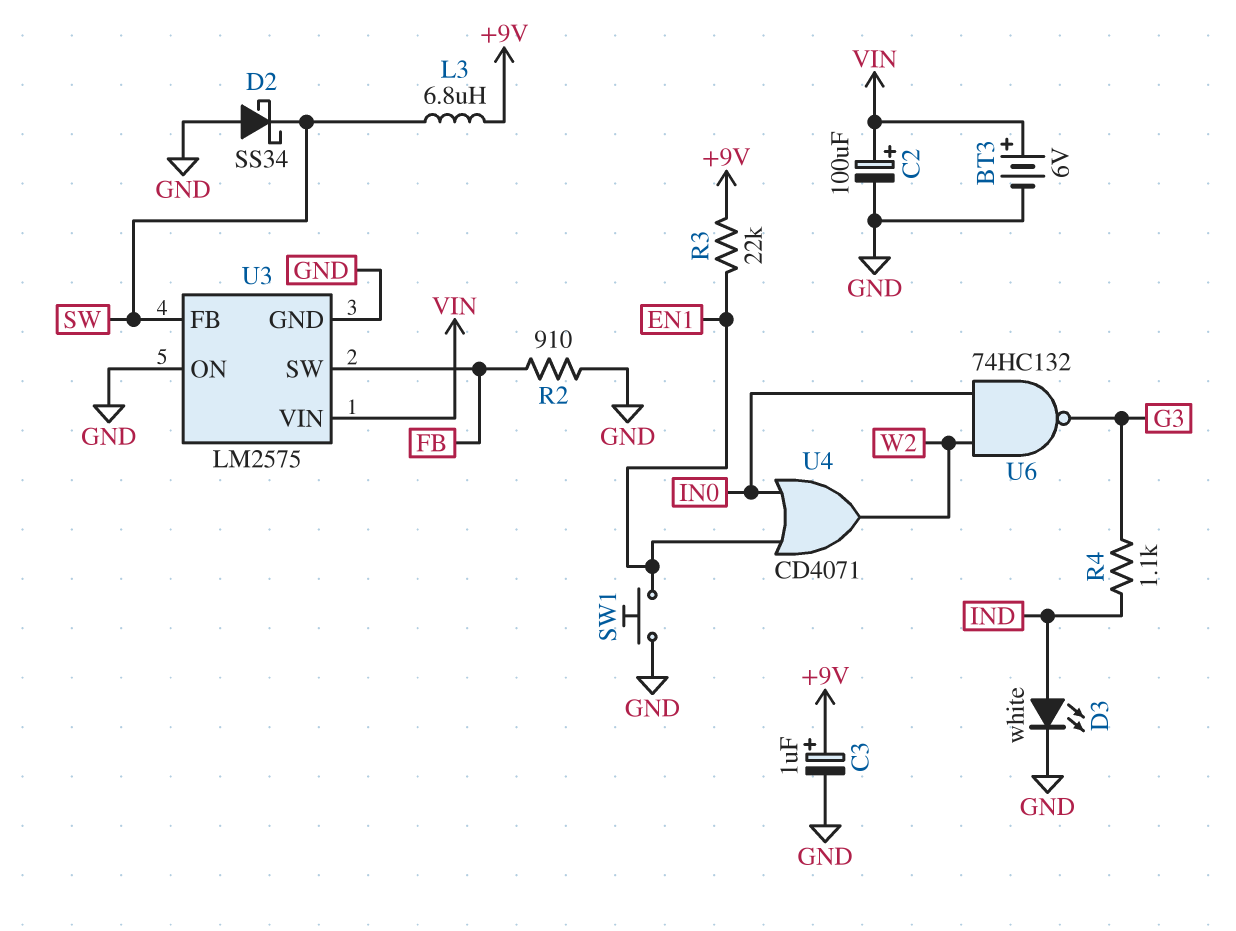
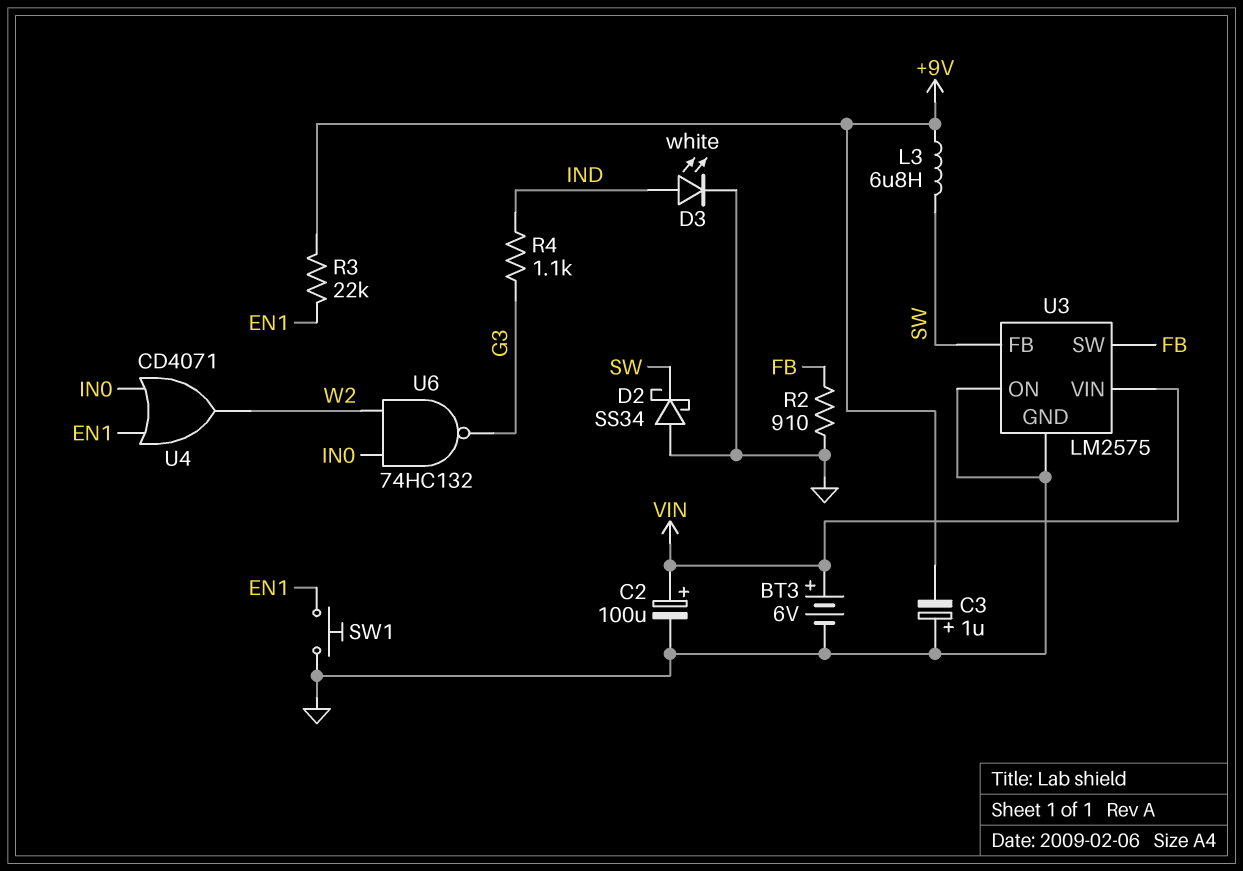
C3: 1uF (plus +9V, minus GND) -> 1uF (plus GND, minus +9V)

